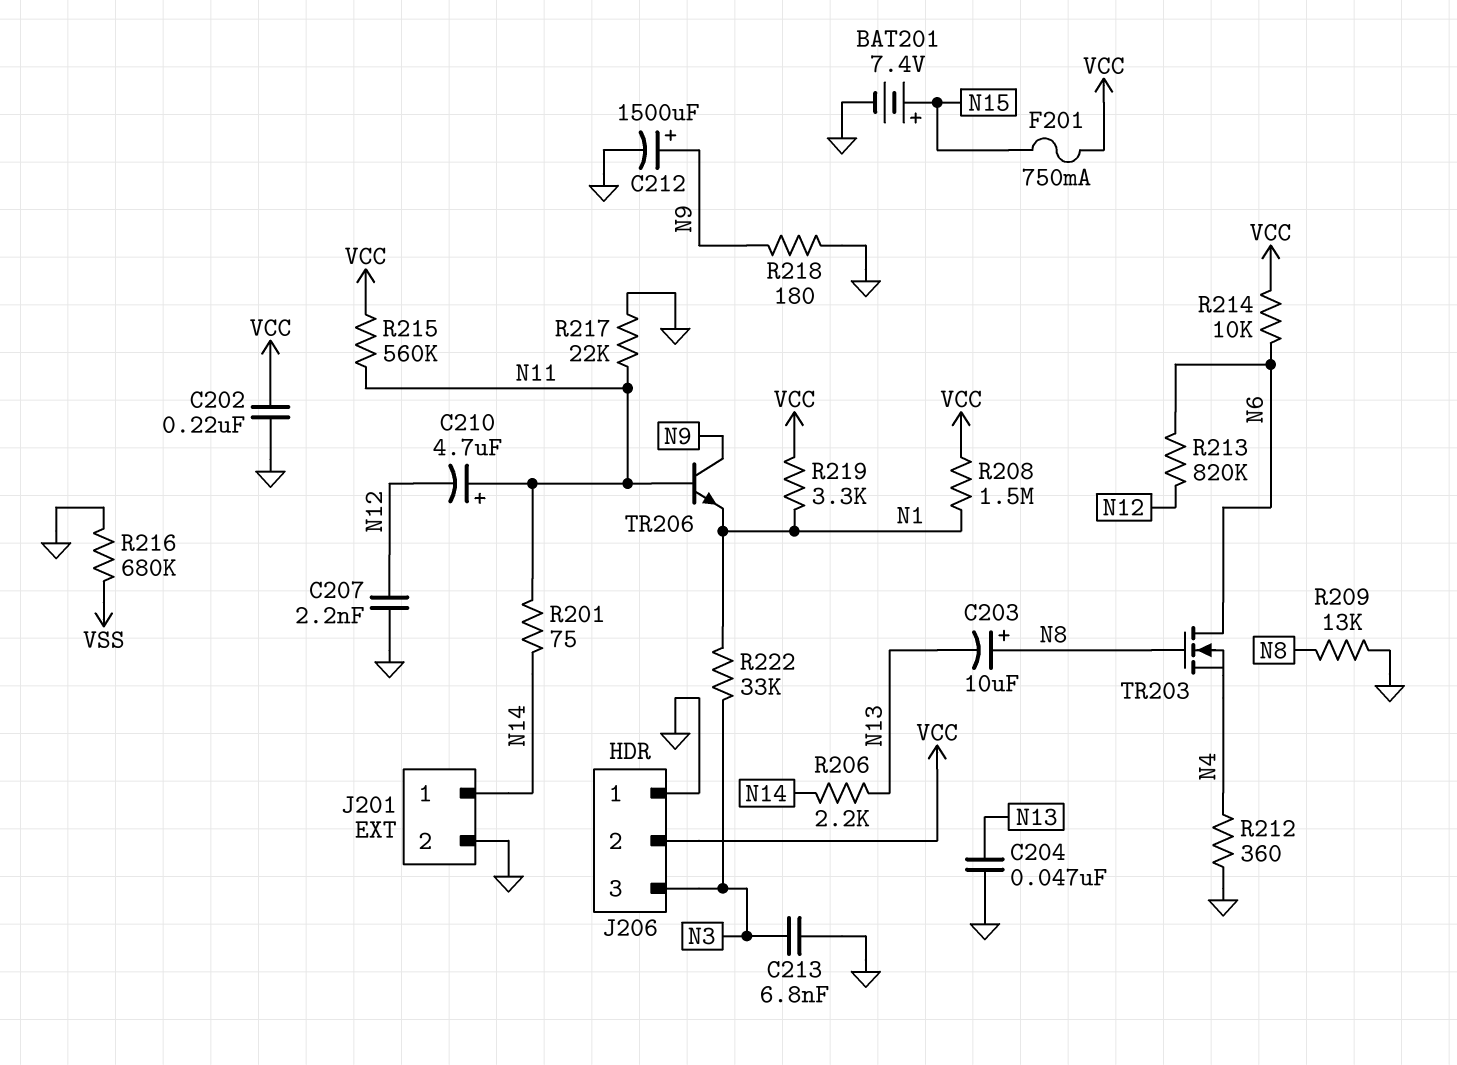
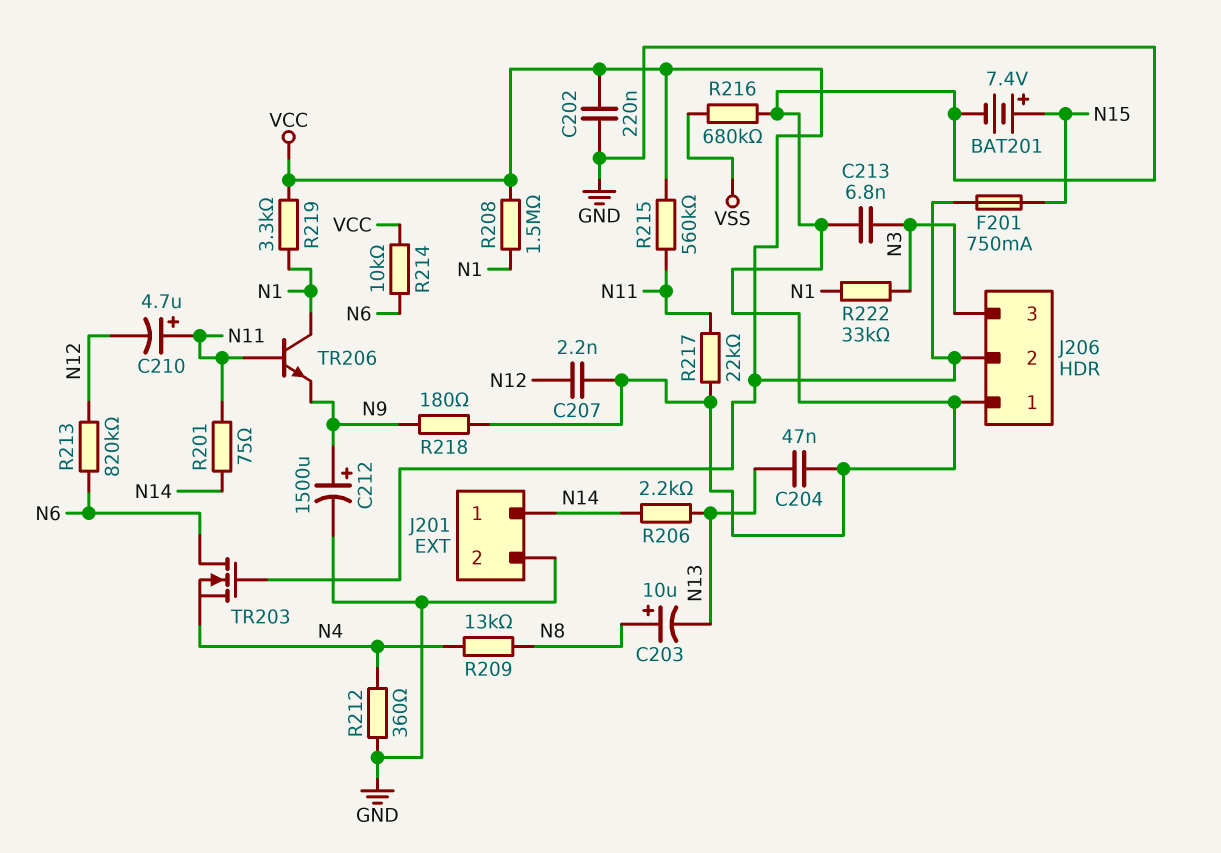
R209: 13k (GND, N8) -> 13k (N4, N8)
TR203: NMOS (G N8, D N6, S N4) -> NMOS (G VCC, D N6, S N4)
TR206: NPN (B N11, C N9, E N1) -> NPN (B N11, C N1, E N9)

